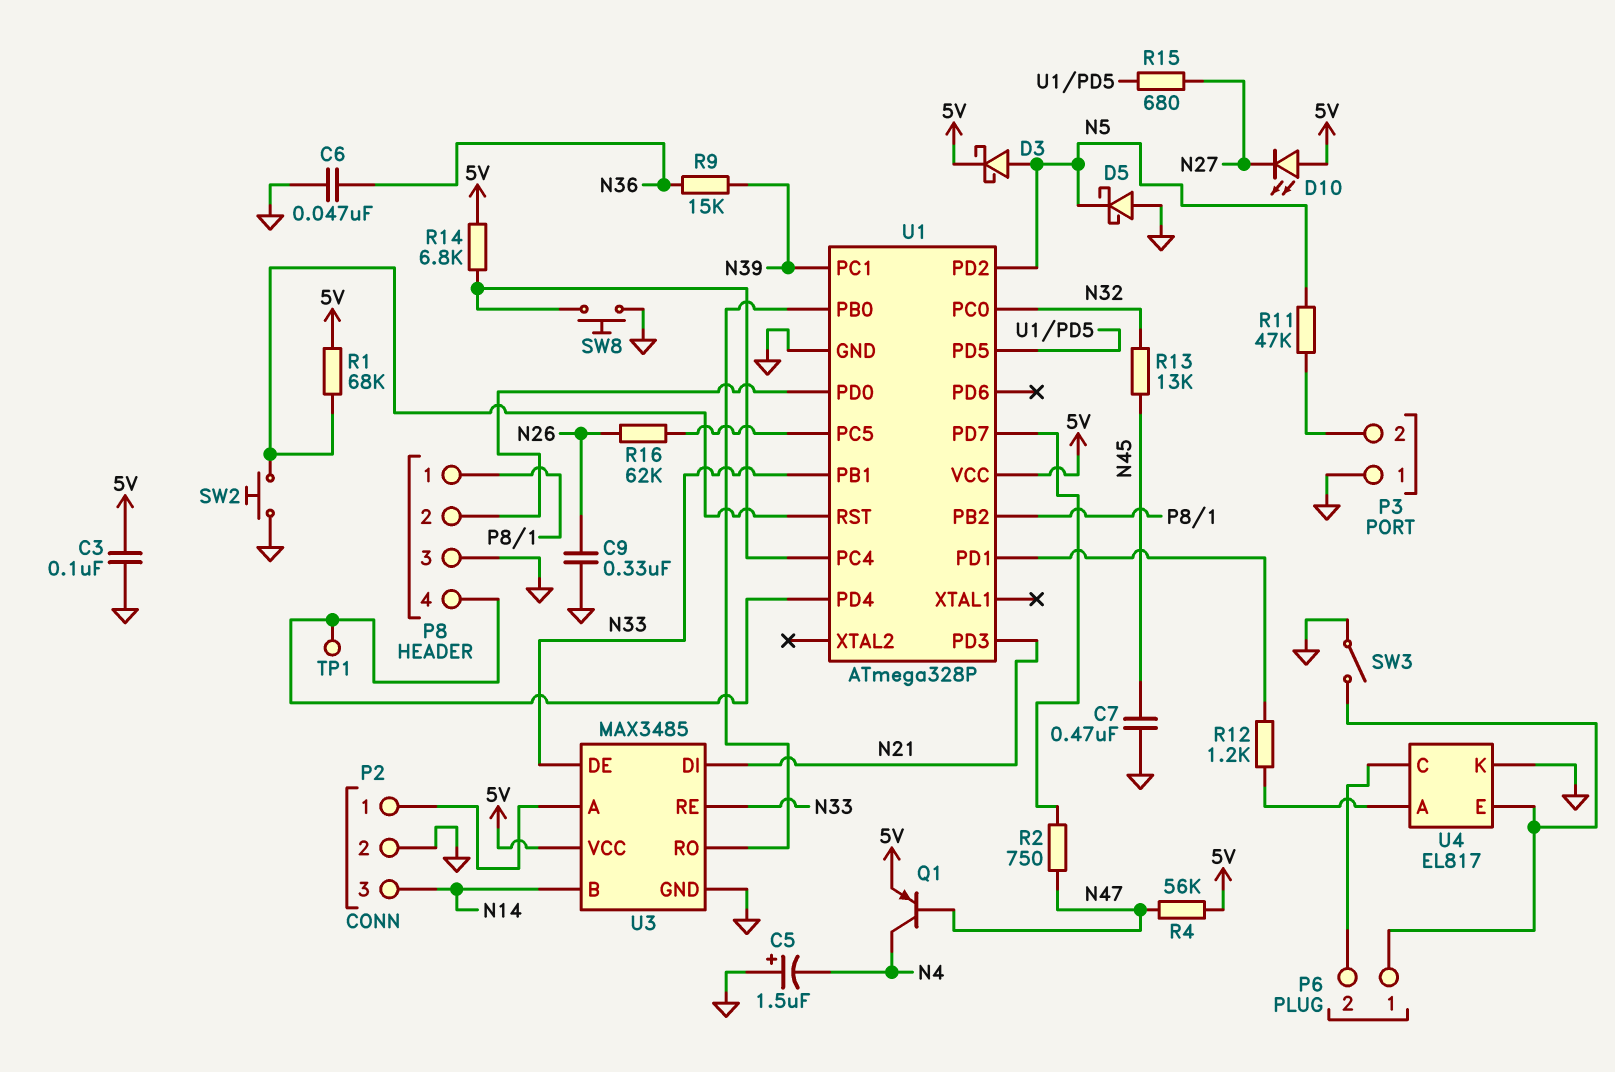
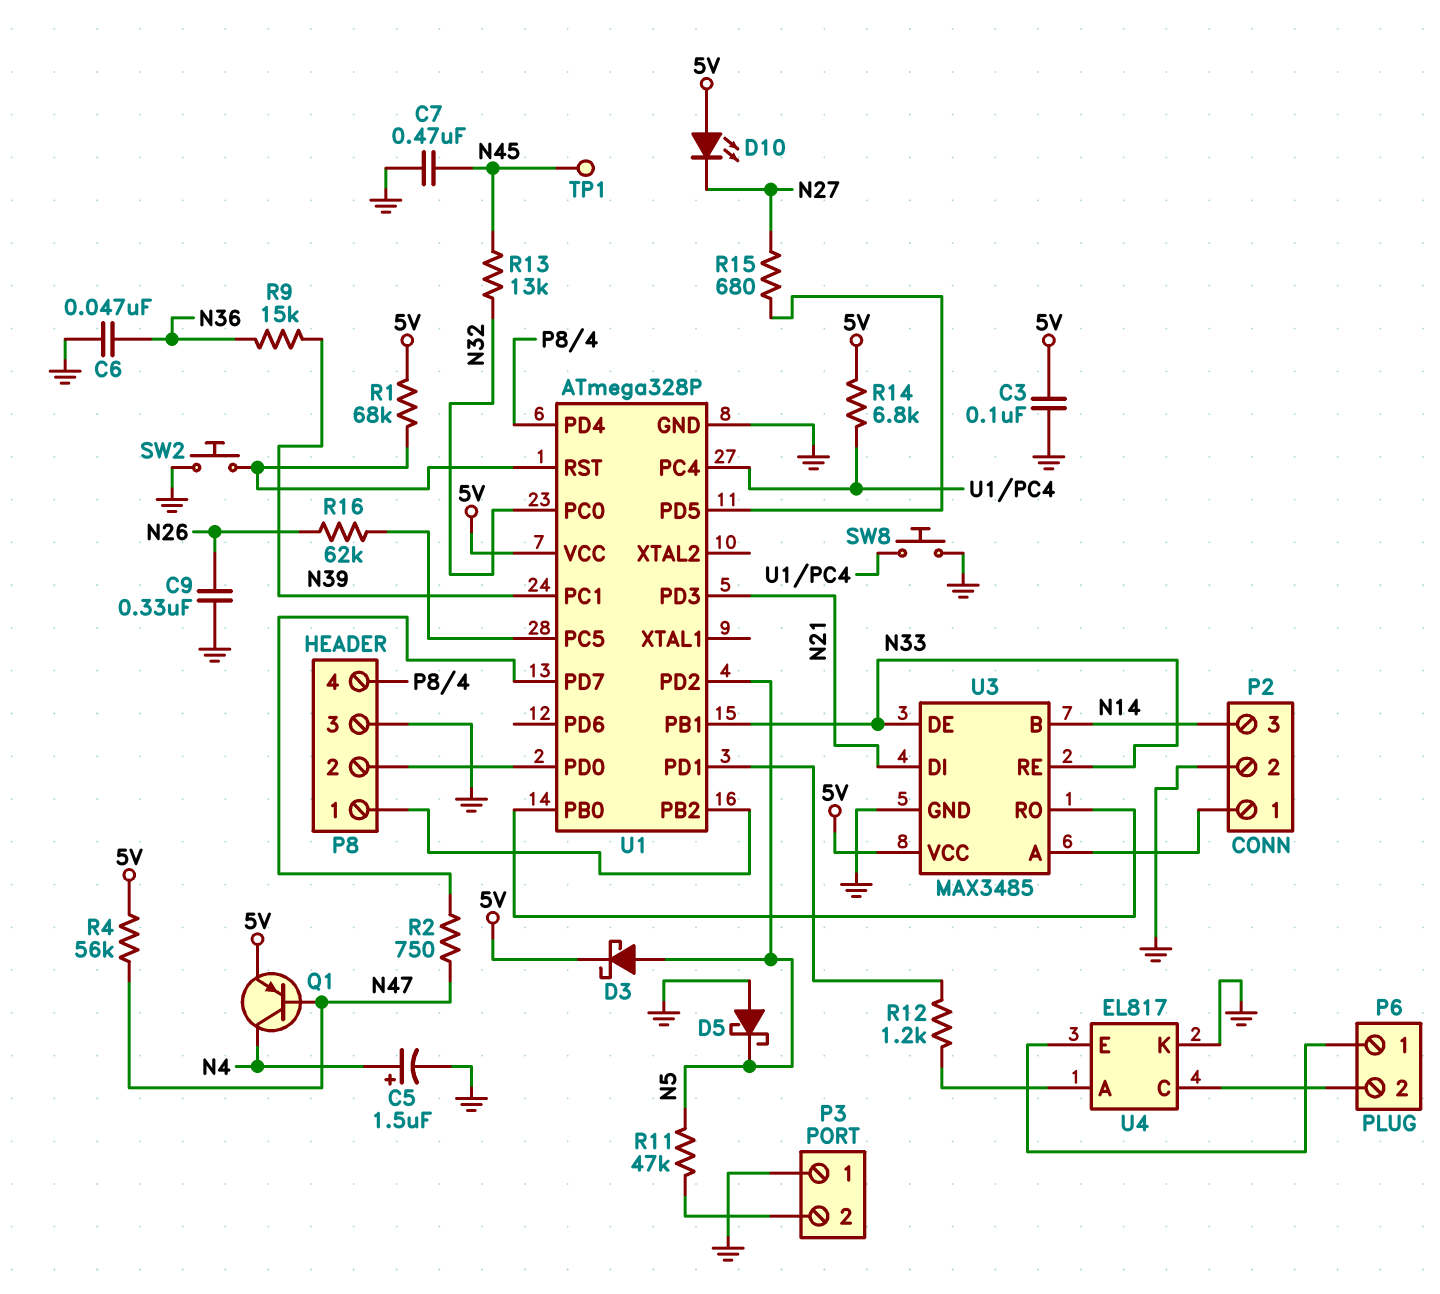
C5: 1.5uF (plus GND, minus N4) -> 1.5uF (plus N4, minus GND)
SW3: switch (GND, P6/1) -> none
TP1: test point (P8/4) -> test point (N45)

